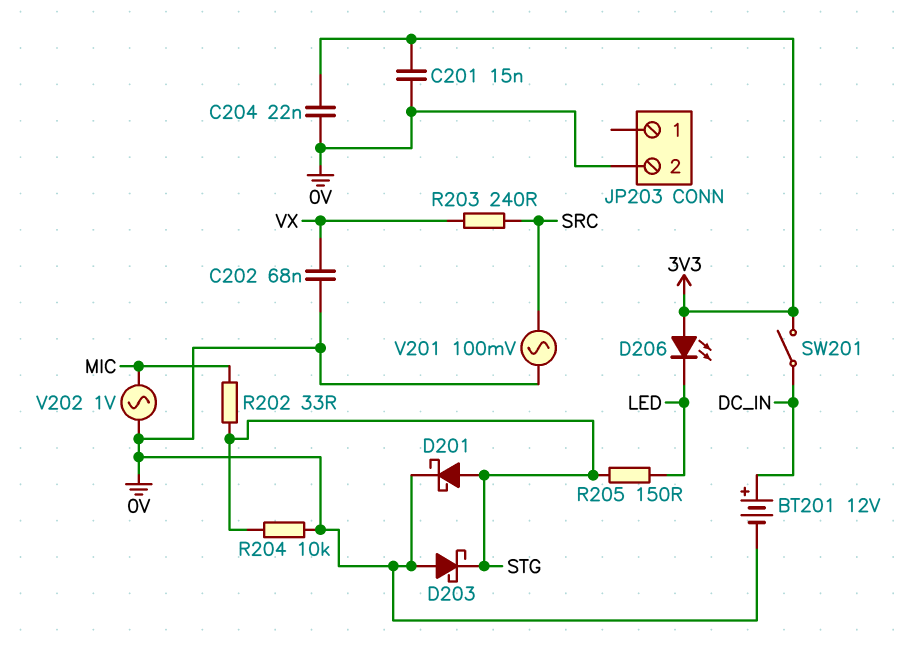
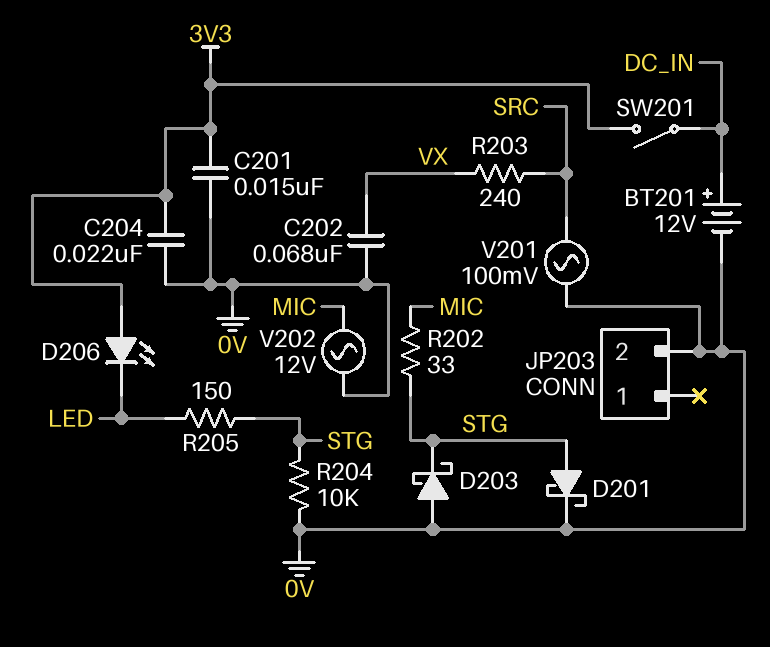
V202: AC 1V (0V, MIC) -> AC 12V (0V, MIC)

